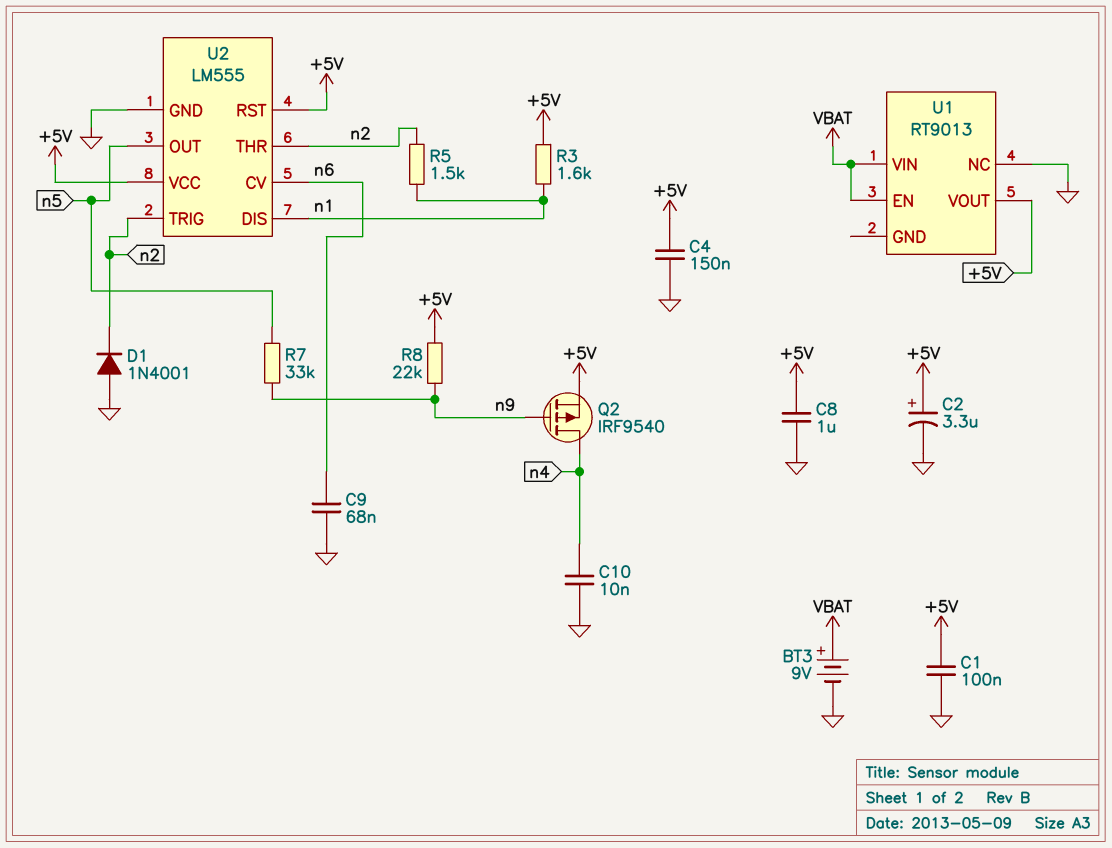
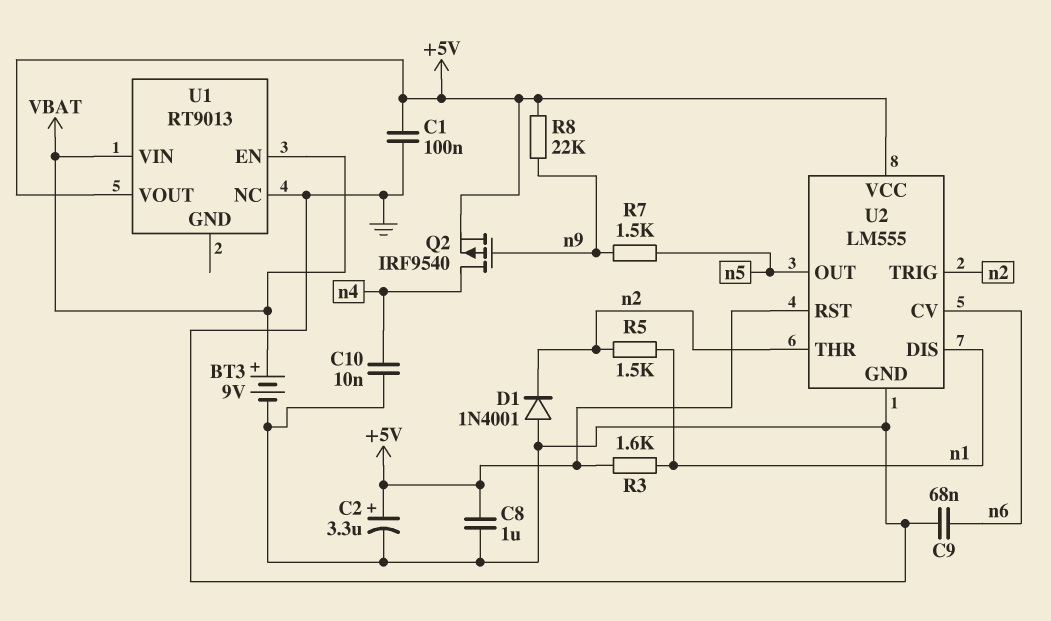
C4: 150nF (+5V, GND) -> none
R7: 33k (n5, n9) -> 1.5k (n5, n9)

